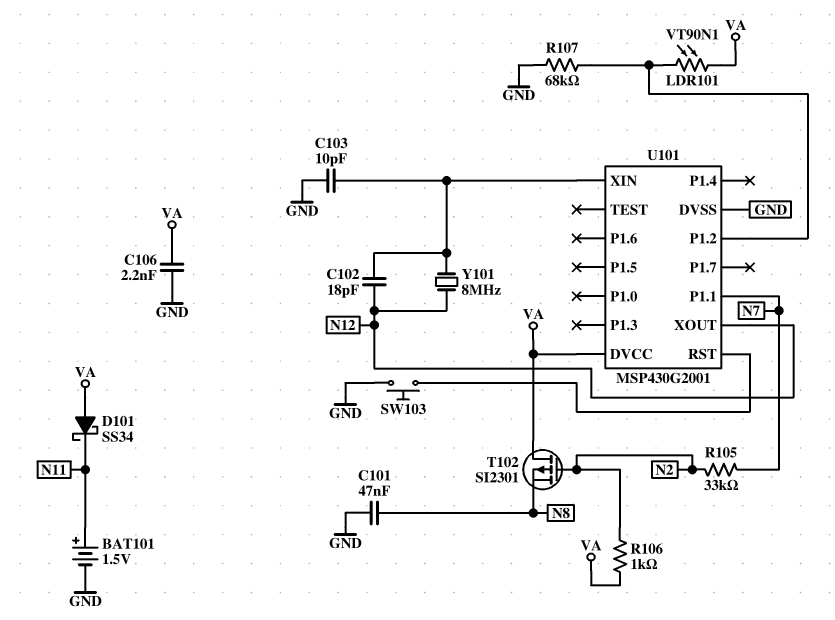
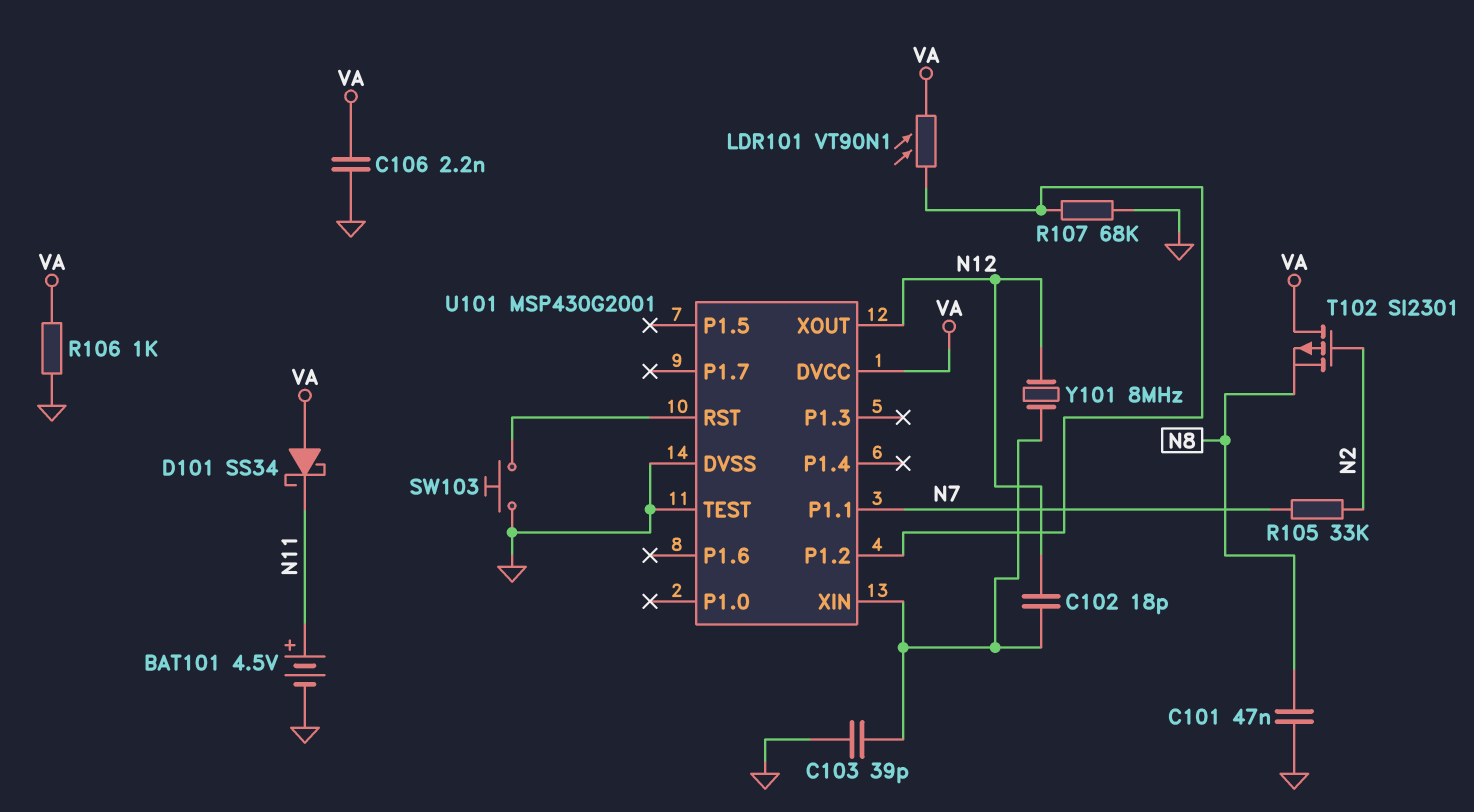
BAT101: 1.5V (plus N11, minus GND) -> 4.5V (plus N11, minus GND)
C103: 10pF (GND, U101/XIN) -> 39pF (GND, U101/XIN)
R106: 1k (N2, VA) -> 1k (GND, VA)
U101 pin TEST: none -> GND

